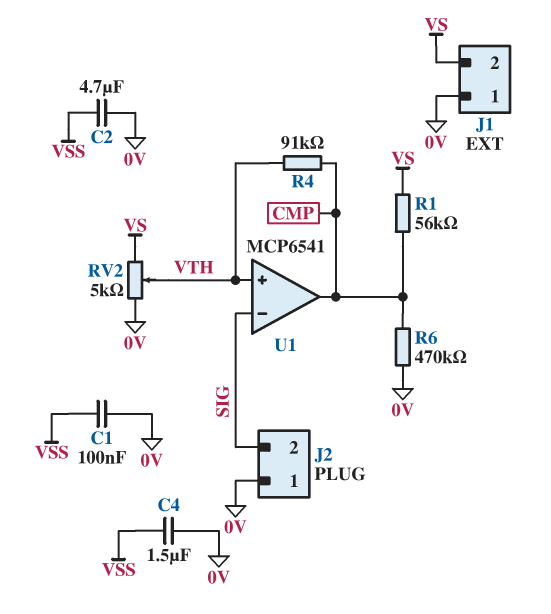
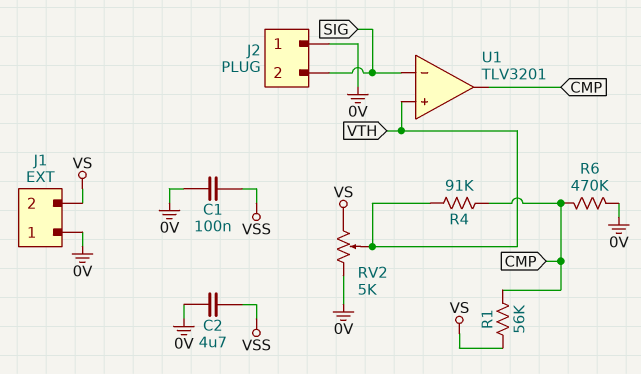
C4: 1.5uF (0V, VSS) -> none
U1: MCP6541 -> TLV3201

